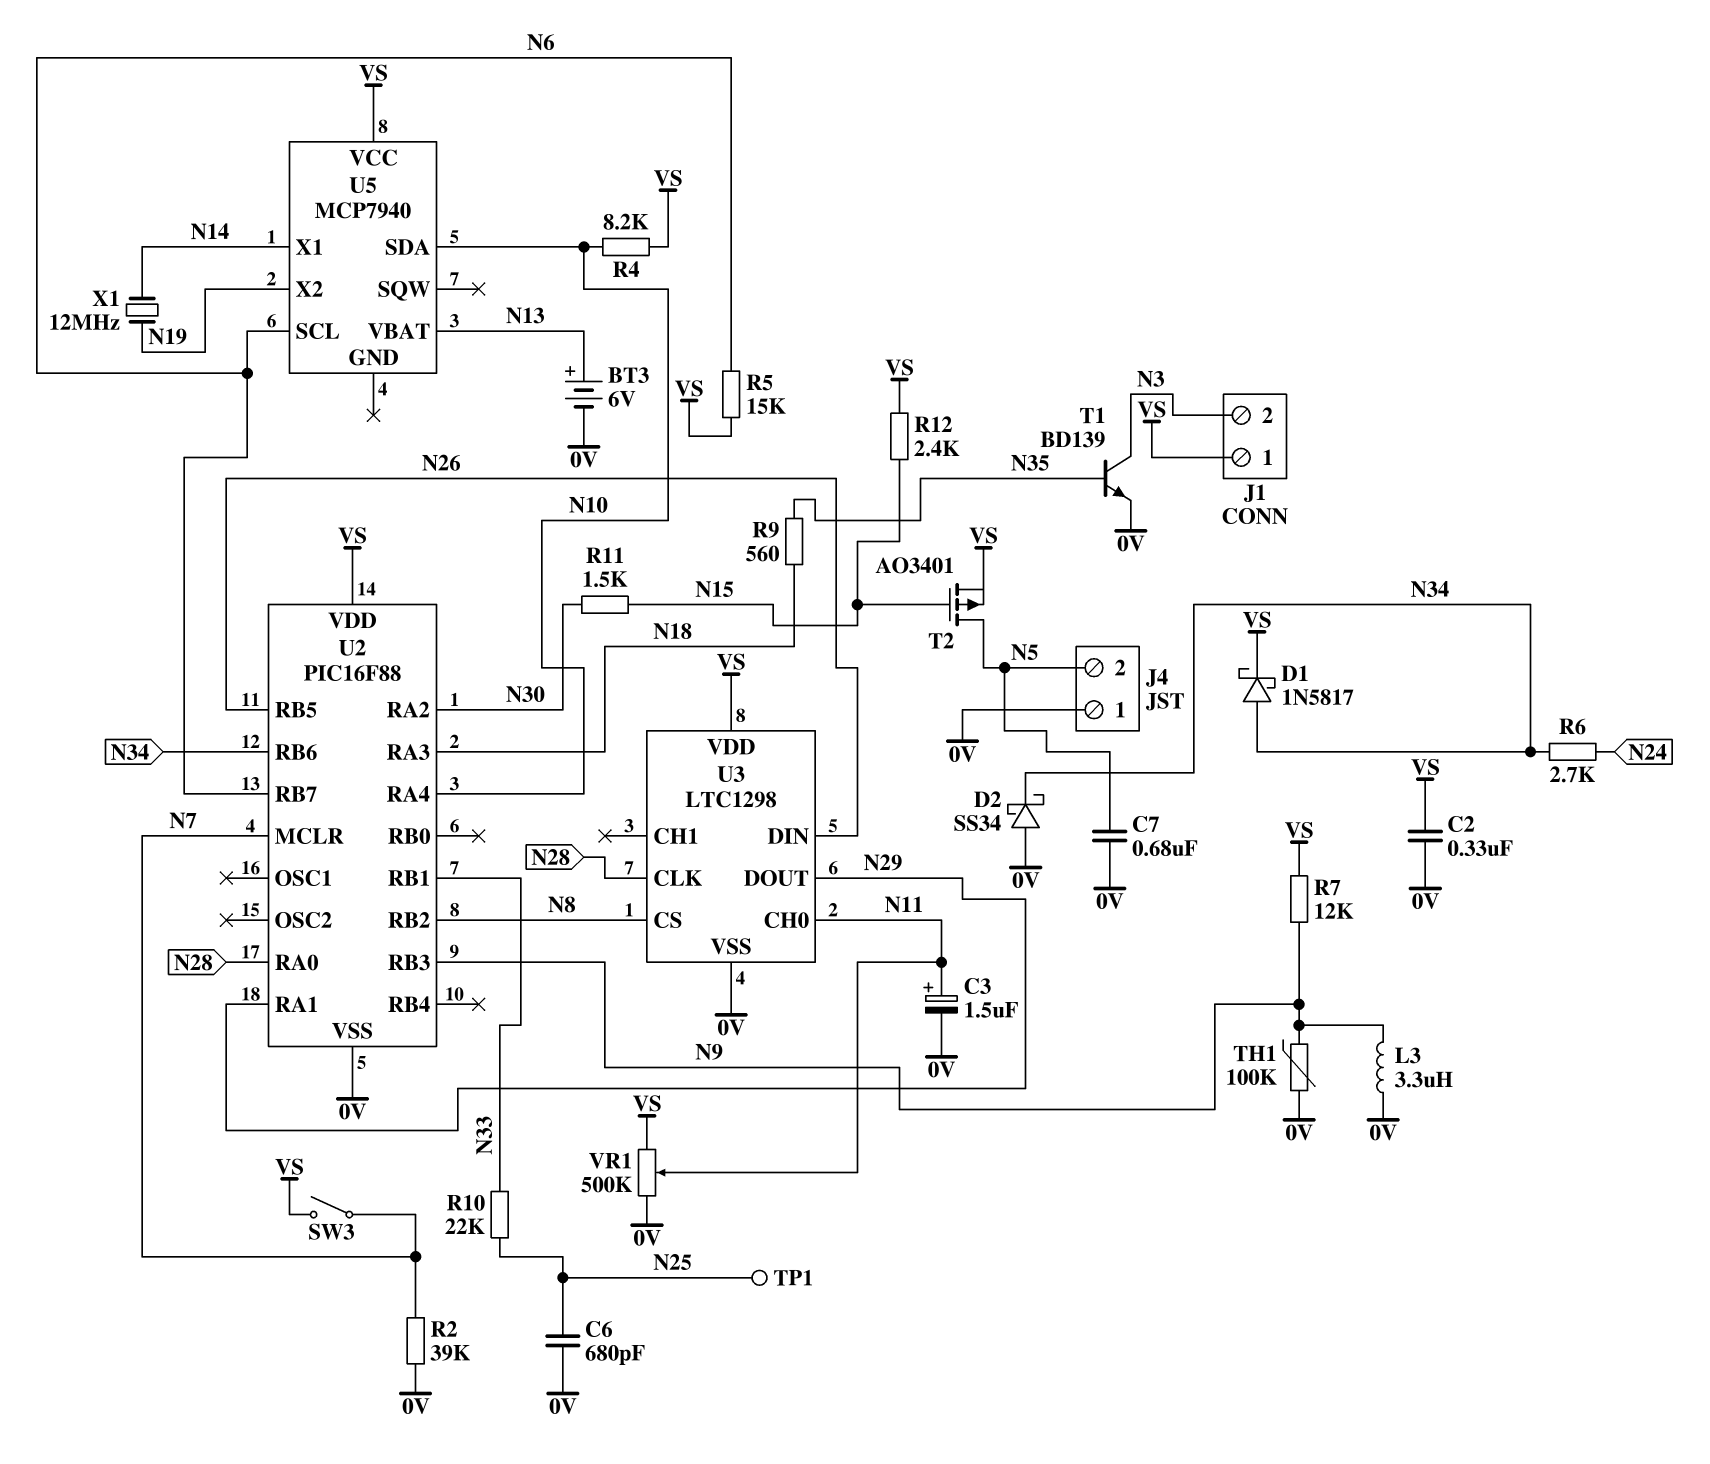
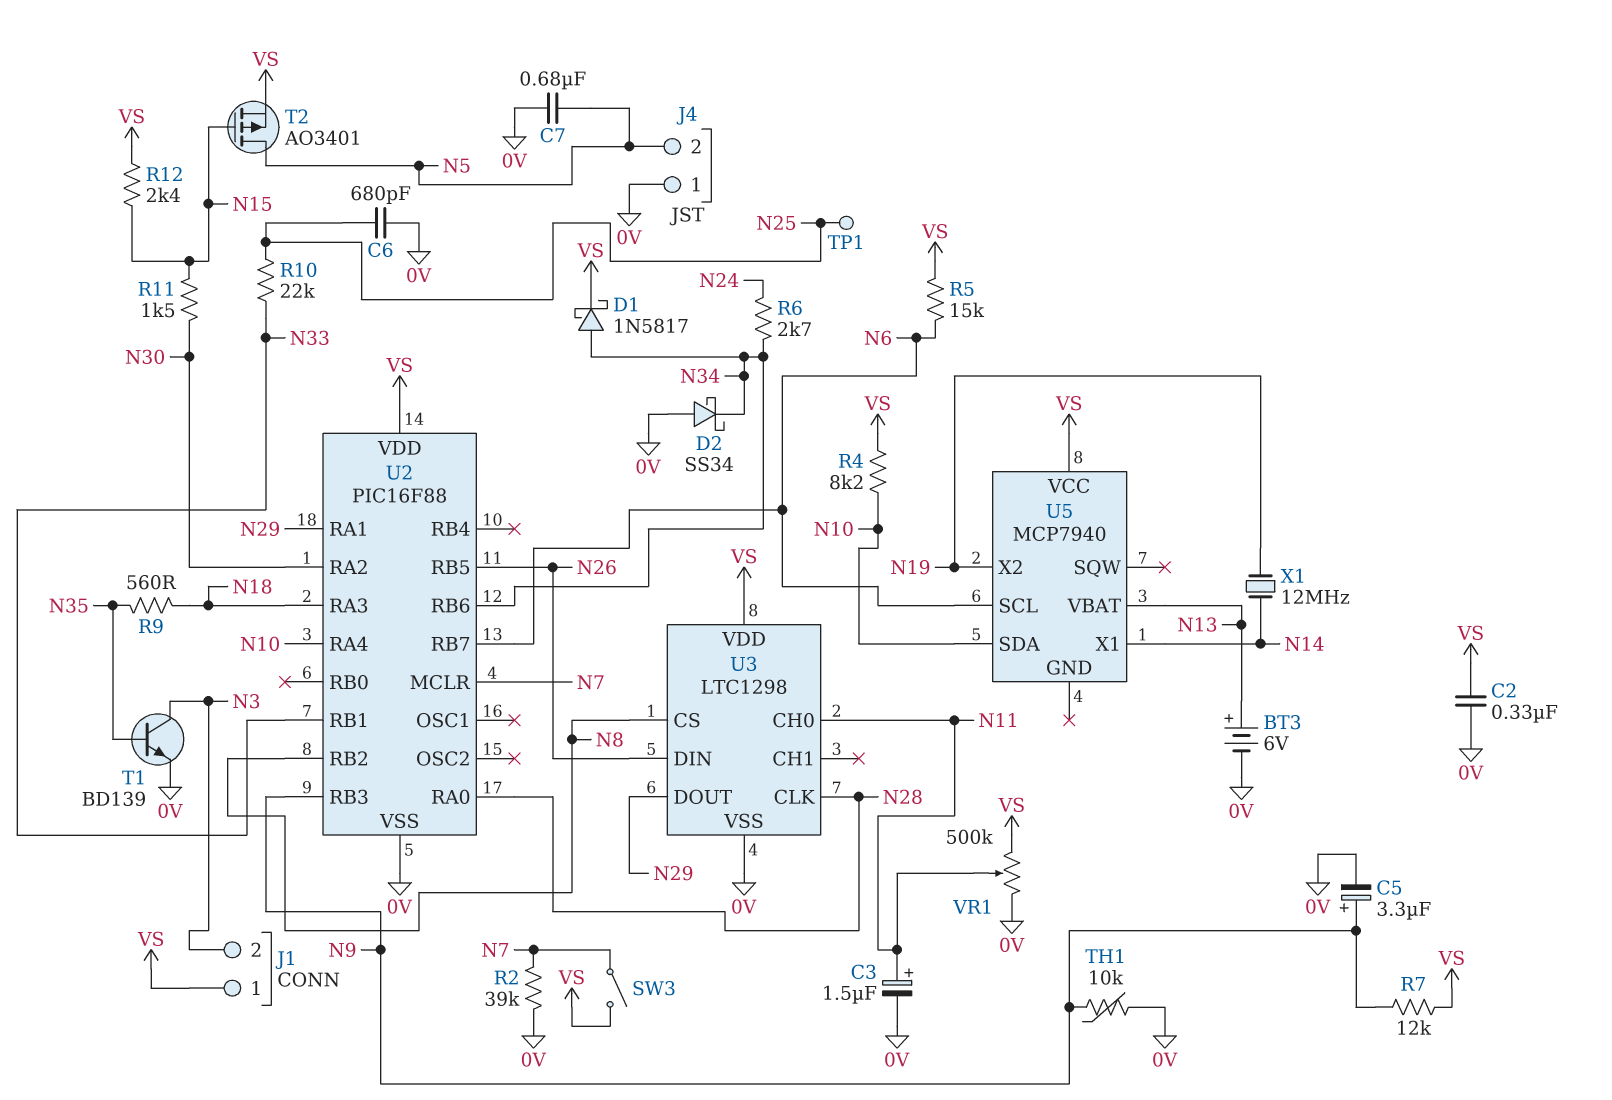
C5: none -> 3.3uF (plus N9, minus 0V)
L3: 3.3uH (0V, N9) -> none
TH1: 100k (0V, N9) -> 10k (0V, N9)

